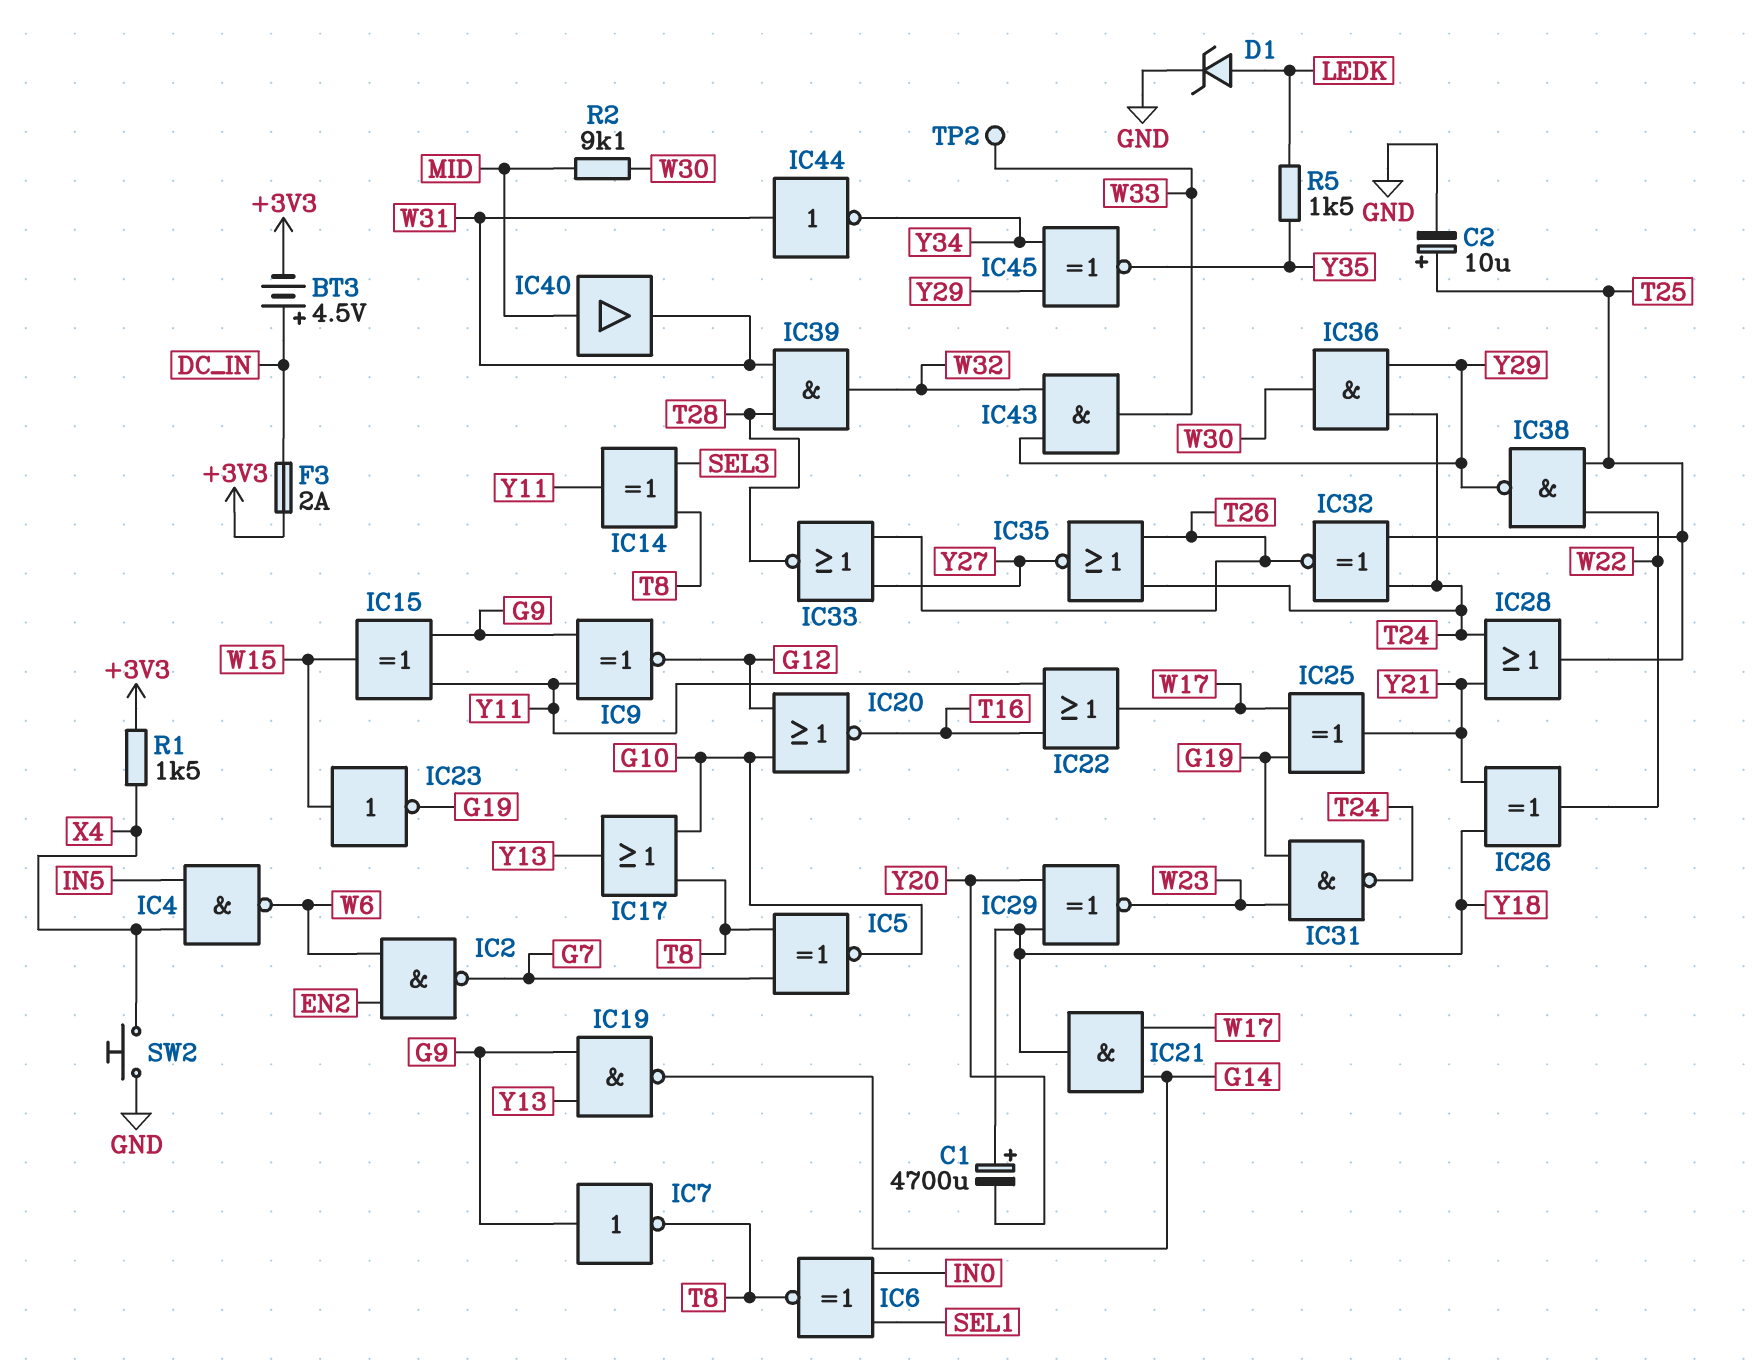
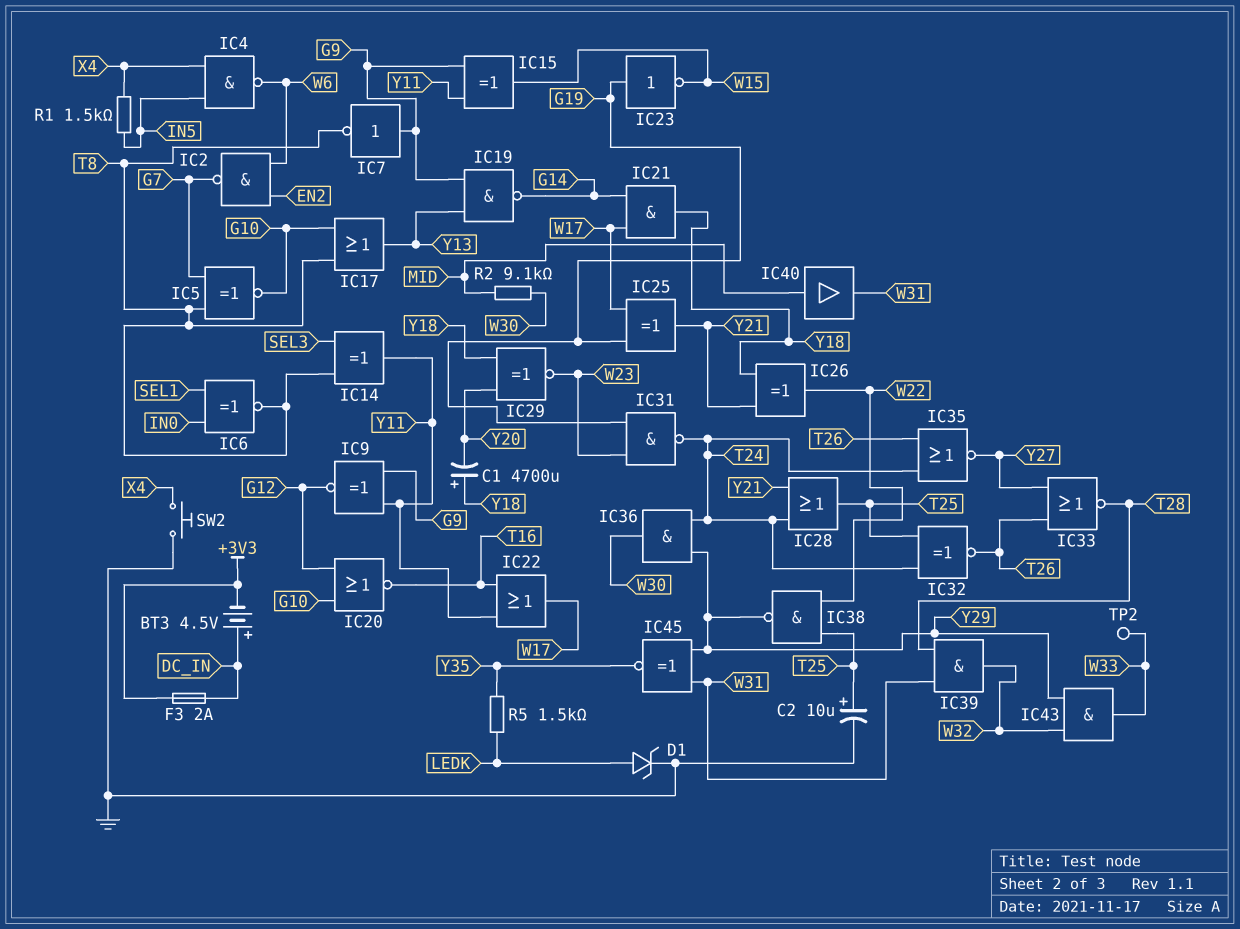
IC23: NOT (in W15, out G19) -> NOT (in G19, out W15)
IC44: NOT (in W31, out Y34) -> none
IC45: XNOR (in Y29, in Y34, out Y35) -> XNOR (in W31, in Y29, out Y35)
R1: 1.5k (+3V3, X4) -> 1.5k (IN5, X4)

